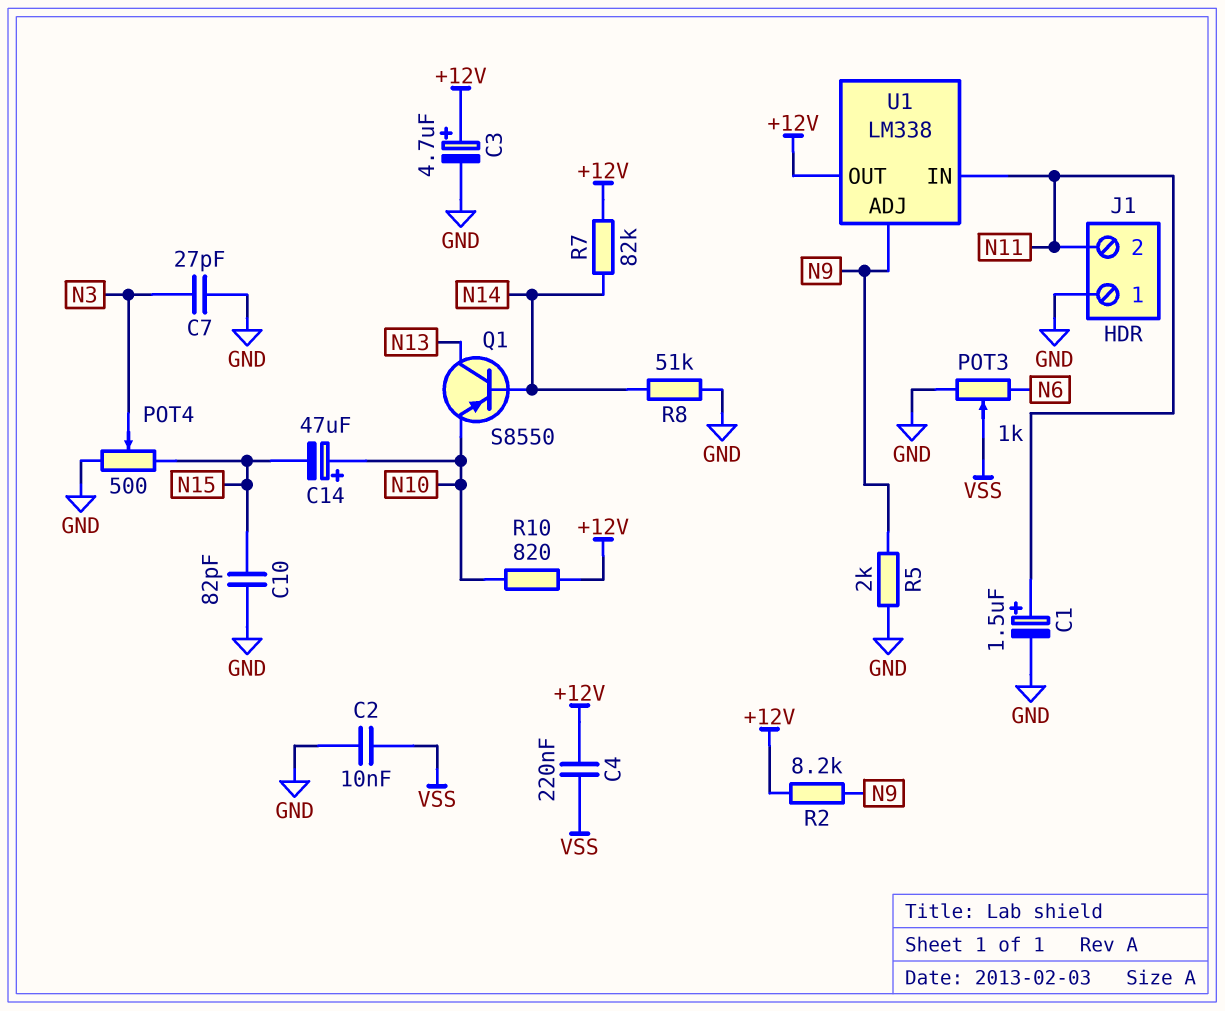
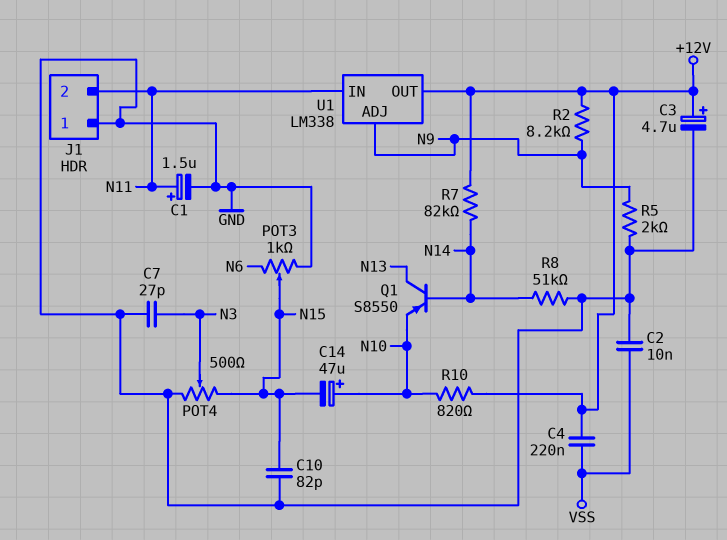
POT3: 1k (GND, N6, wiper VSS) -> 1k (GND, N6, wiper N15)

